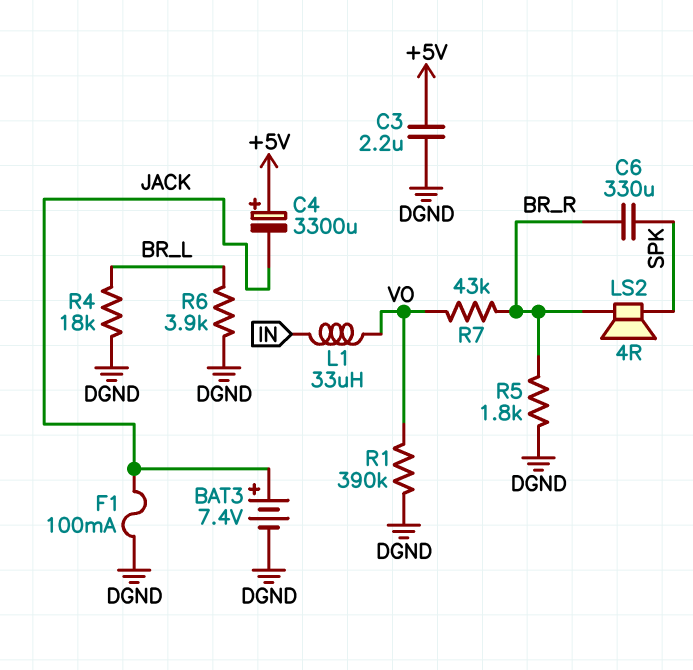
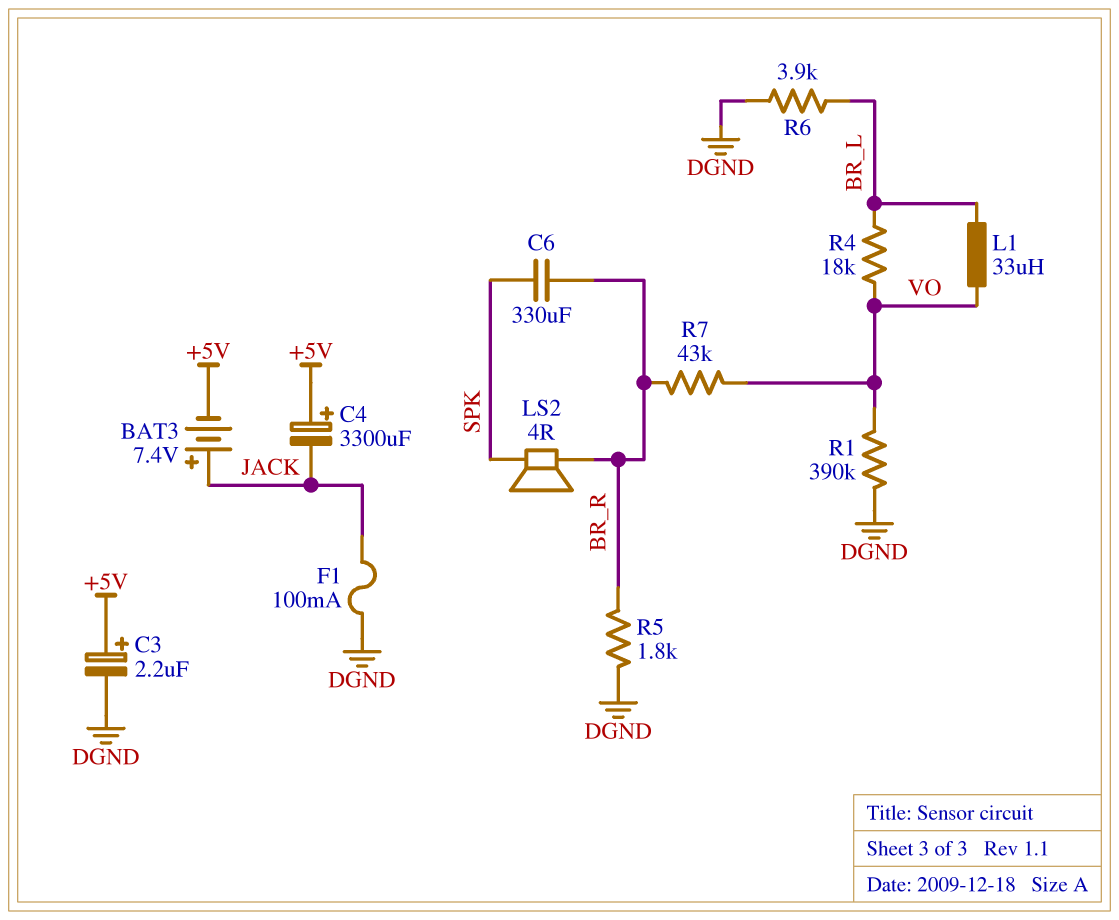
BAT3: 7.4V (plus JACK, minus DGND) -> 7.4V (plus JACK, minus +5V)
C3: 2.2uF (+5V, DGND) -> 2.2uF (plus +5V, minus DGND)
L1: 33uH (IN, VO) -> 33uH (BR_L, VO)
R4: 18k (BR_L, DGND) -> 18k (BR_L, VO)

